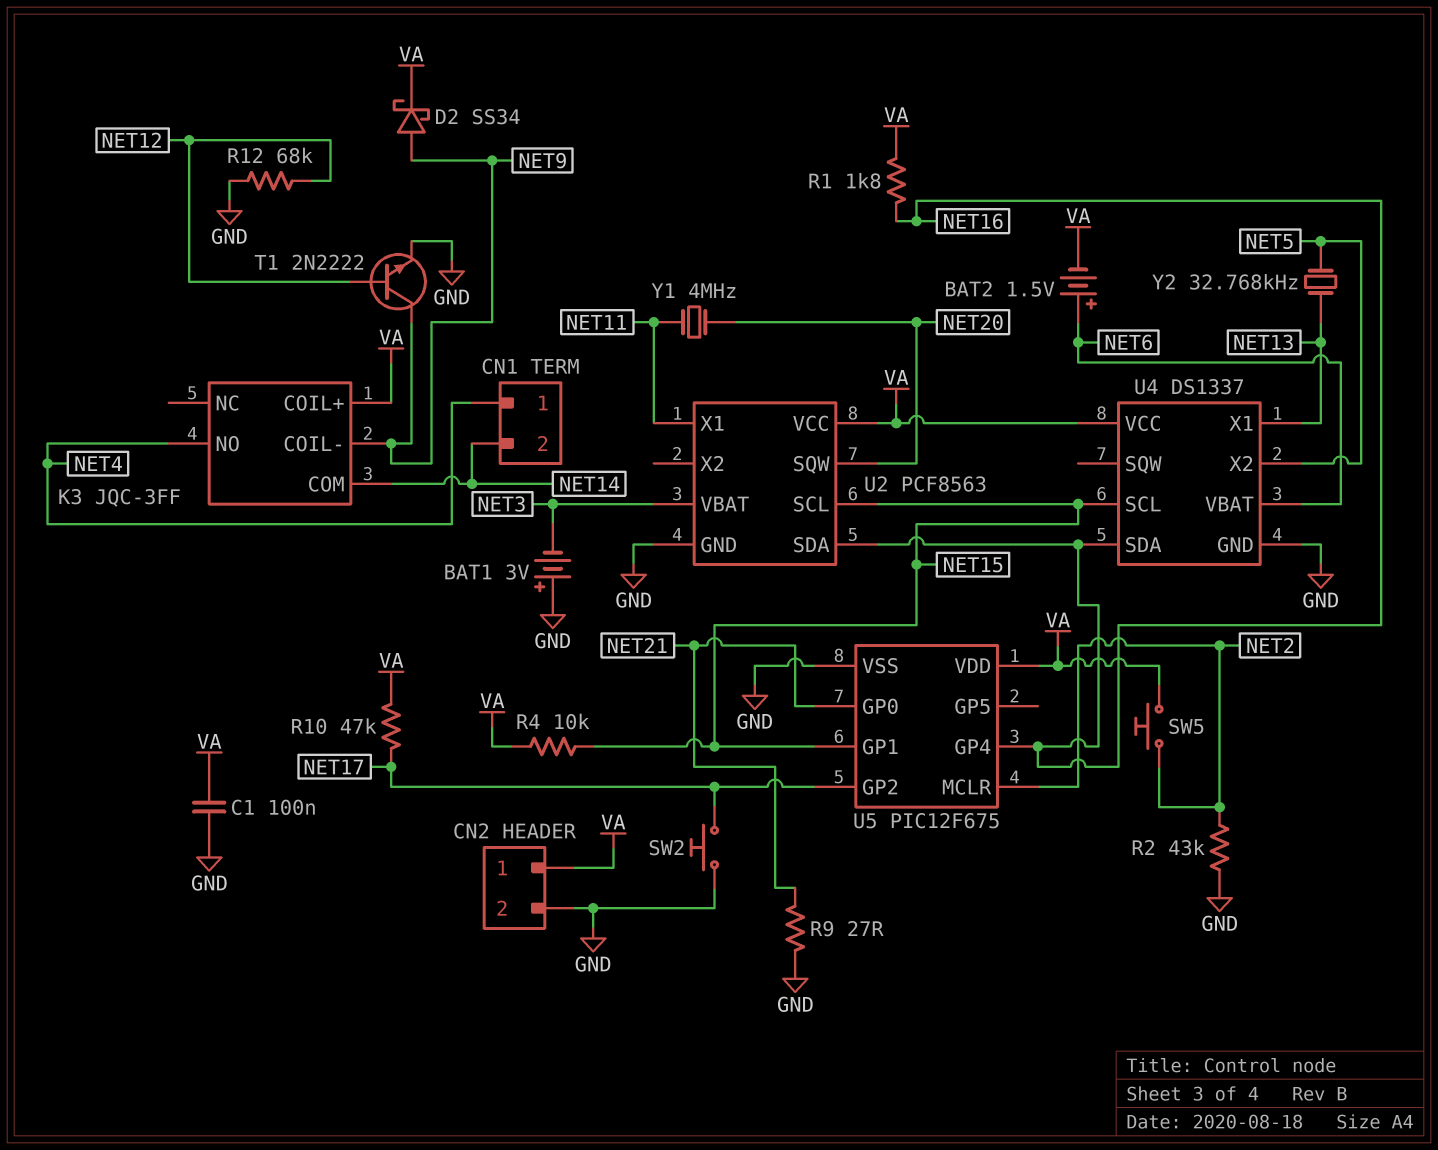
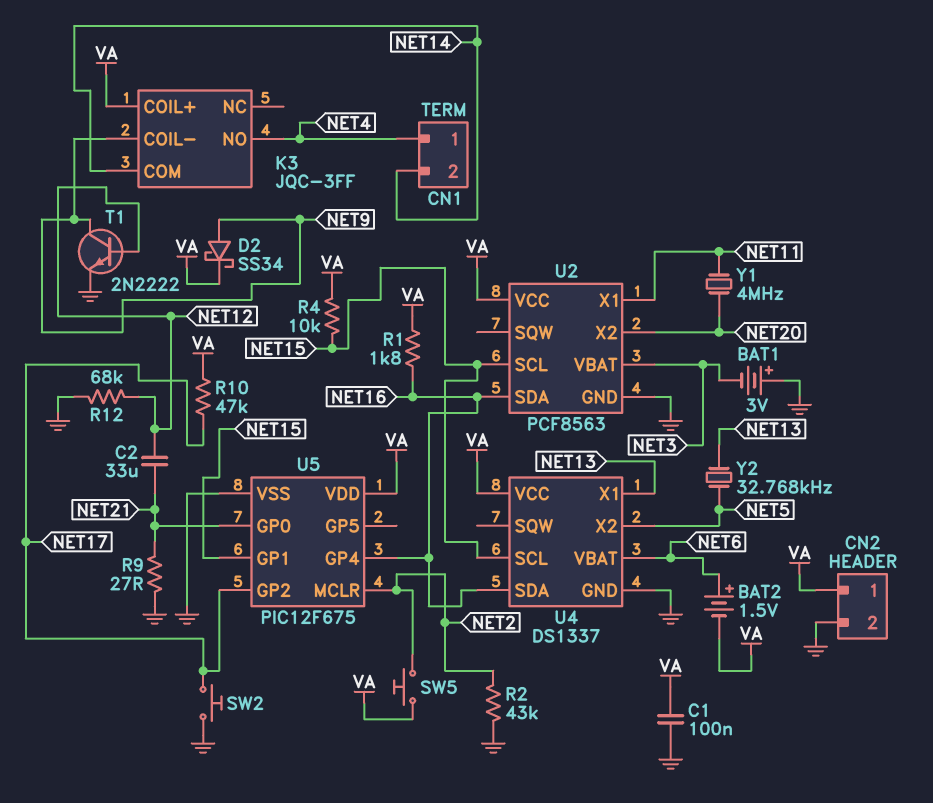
C2: none -> 33uF (NET12, NET21)
U2 pin SQW: NET20 -> none
U2 pin X2: none -> NET20

